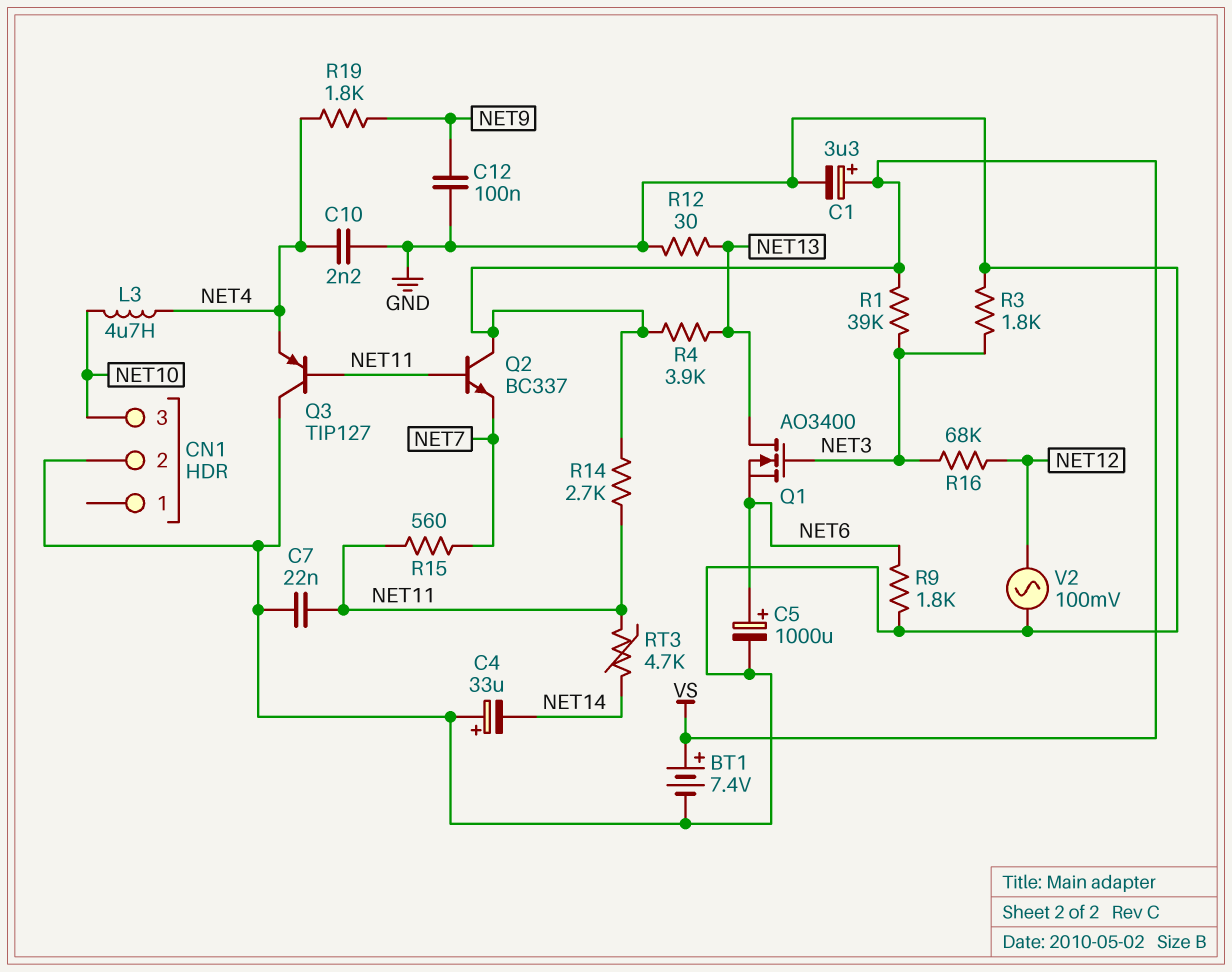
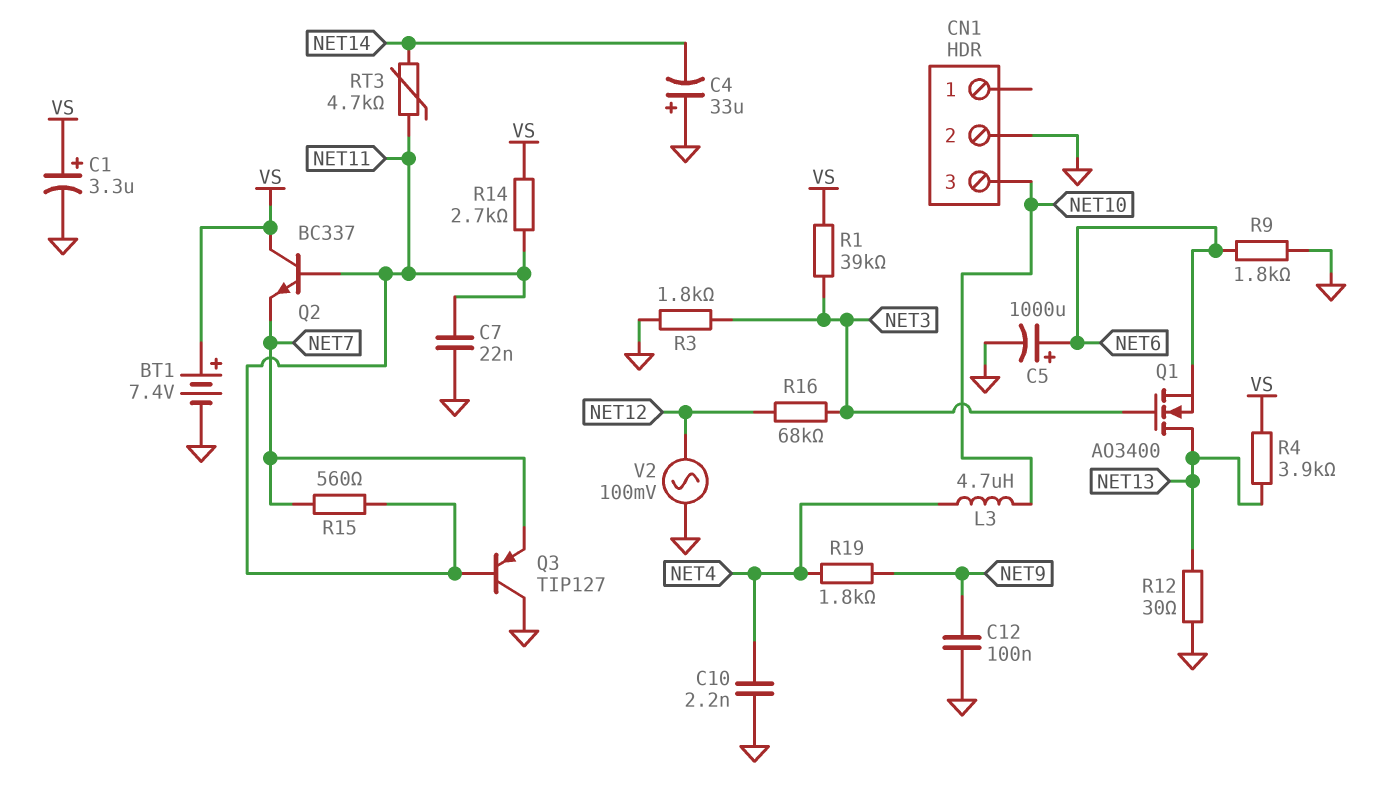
Q3: PNP TIP127 (B NET11, C GND, E NET4) -> PNP TIP127 (B NET11, C GND, E NET7)

